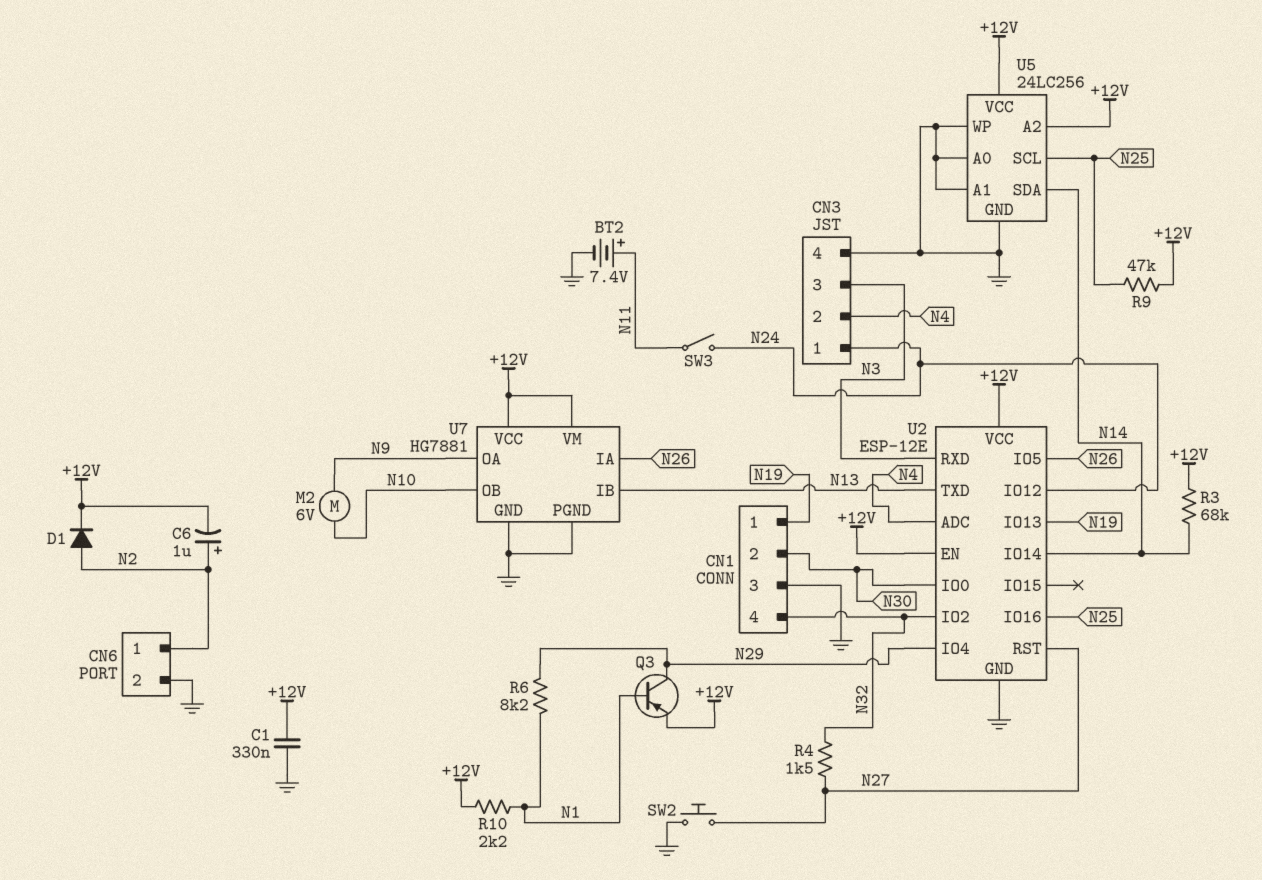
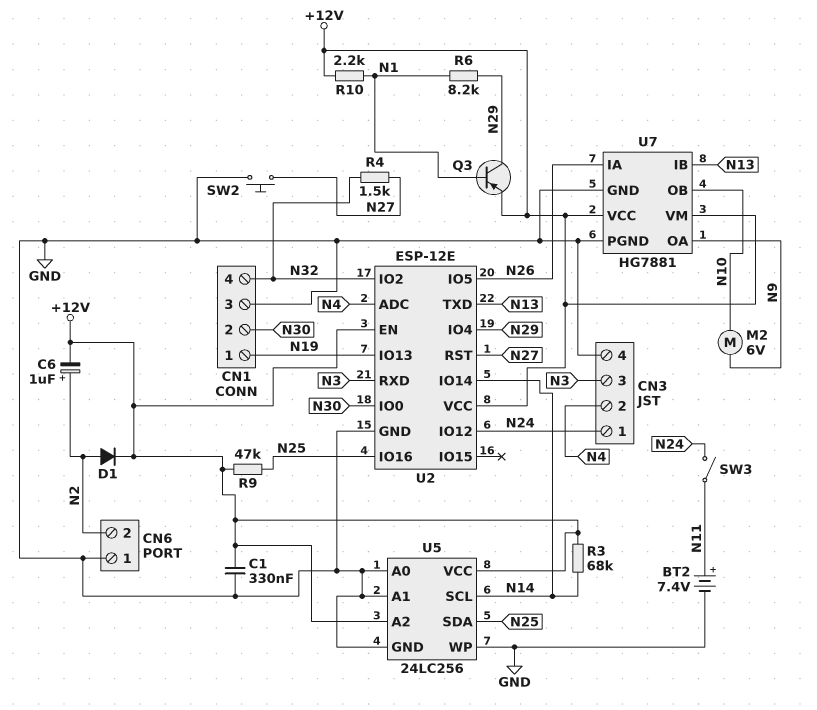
CN6 pin 1: N2 -> GND
CN6 pin 2: GND -> N2
U5 pin SCL: N25 -> N14
U5 pin SDA: N14 -> N25

